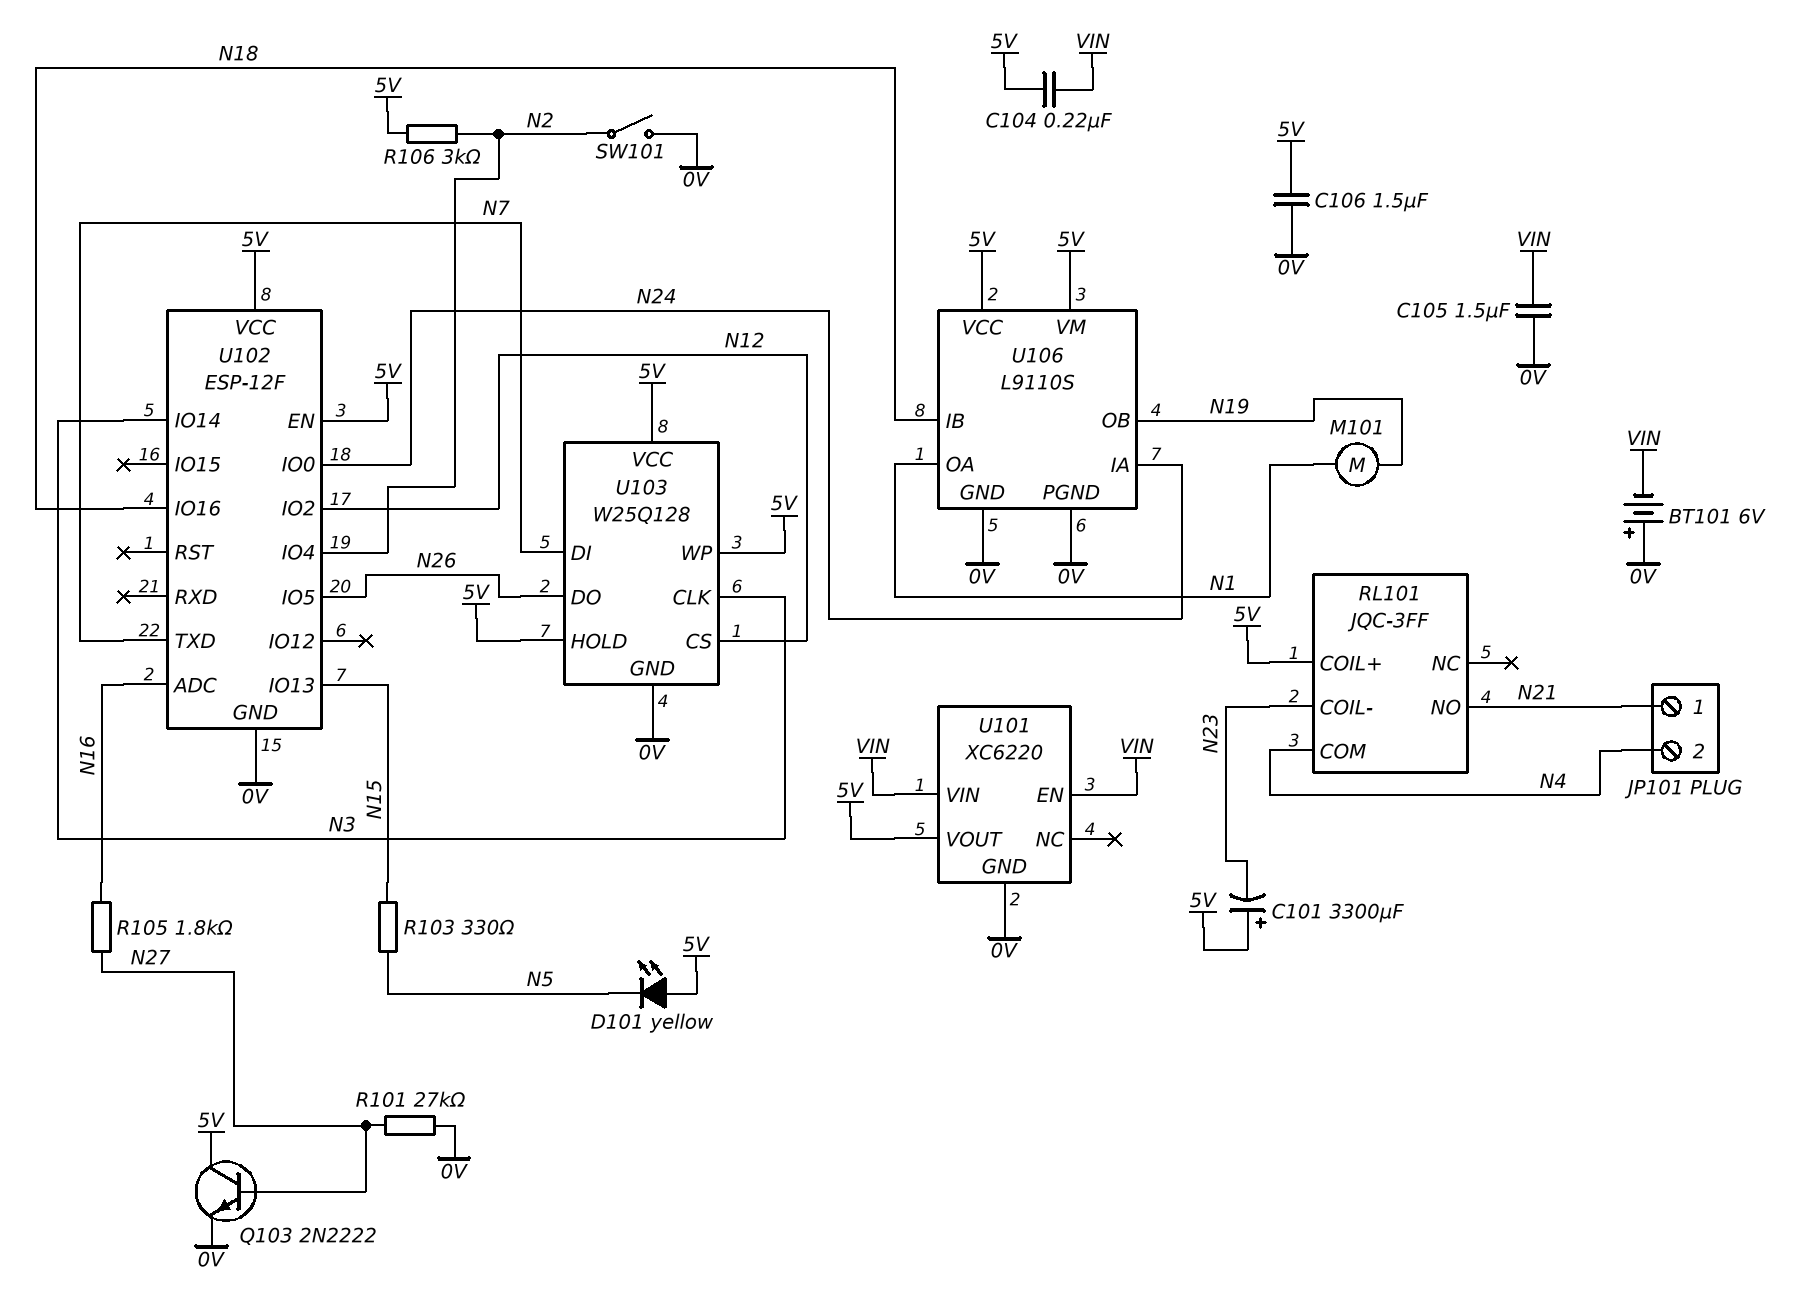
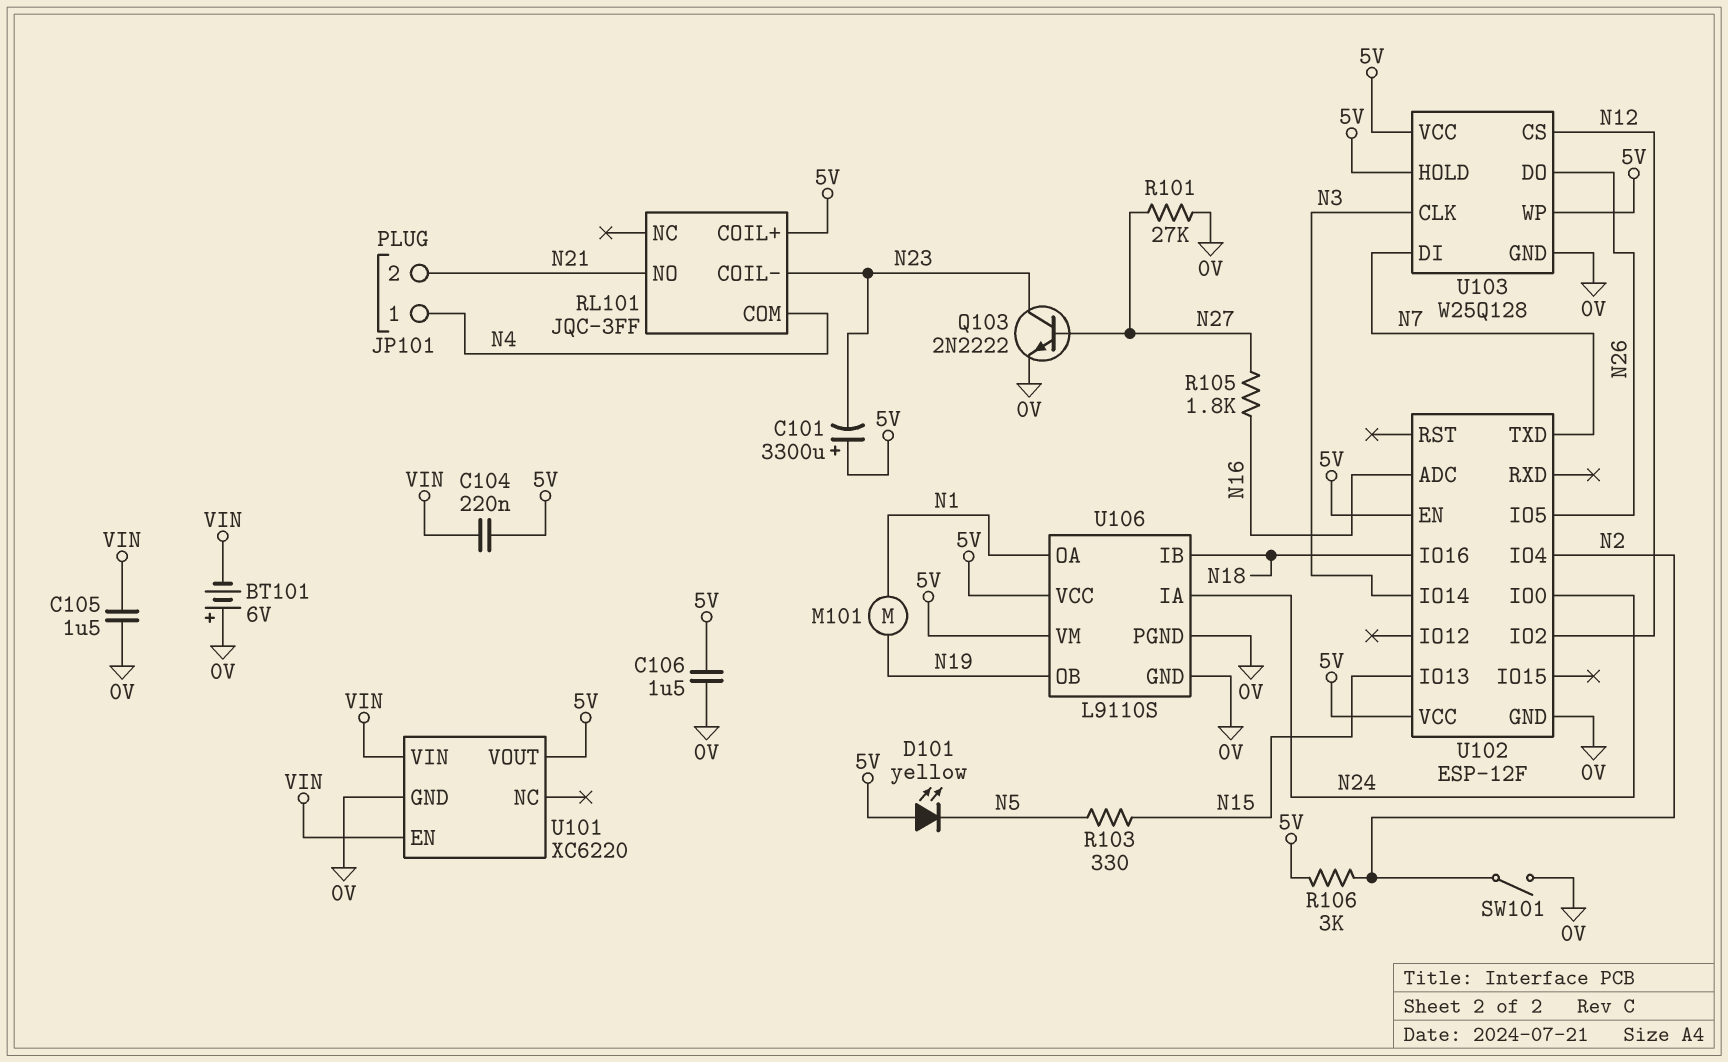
JP101 pin 1: N21 -> N4
JP101 pin 2: N4 -> N21
Q103: NPN 2N2222 (B N27, C 5V, E 0V) -> NPN 2N2222 (B N27, C N23, E 0V)

